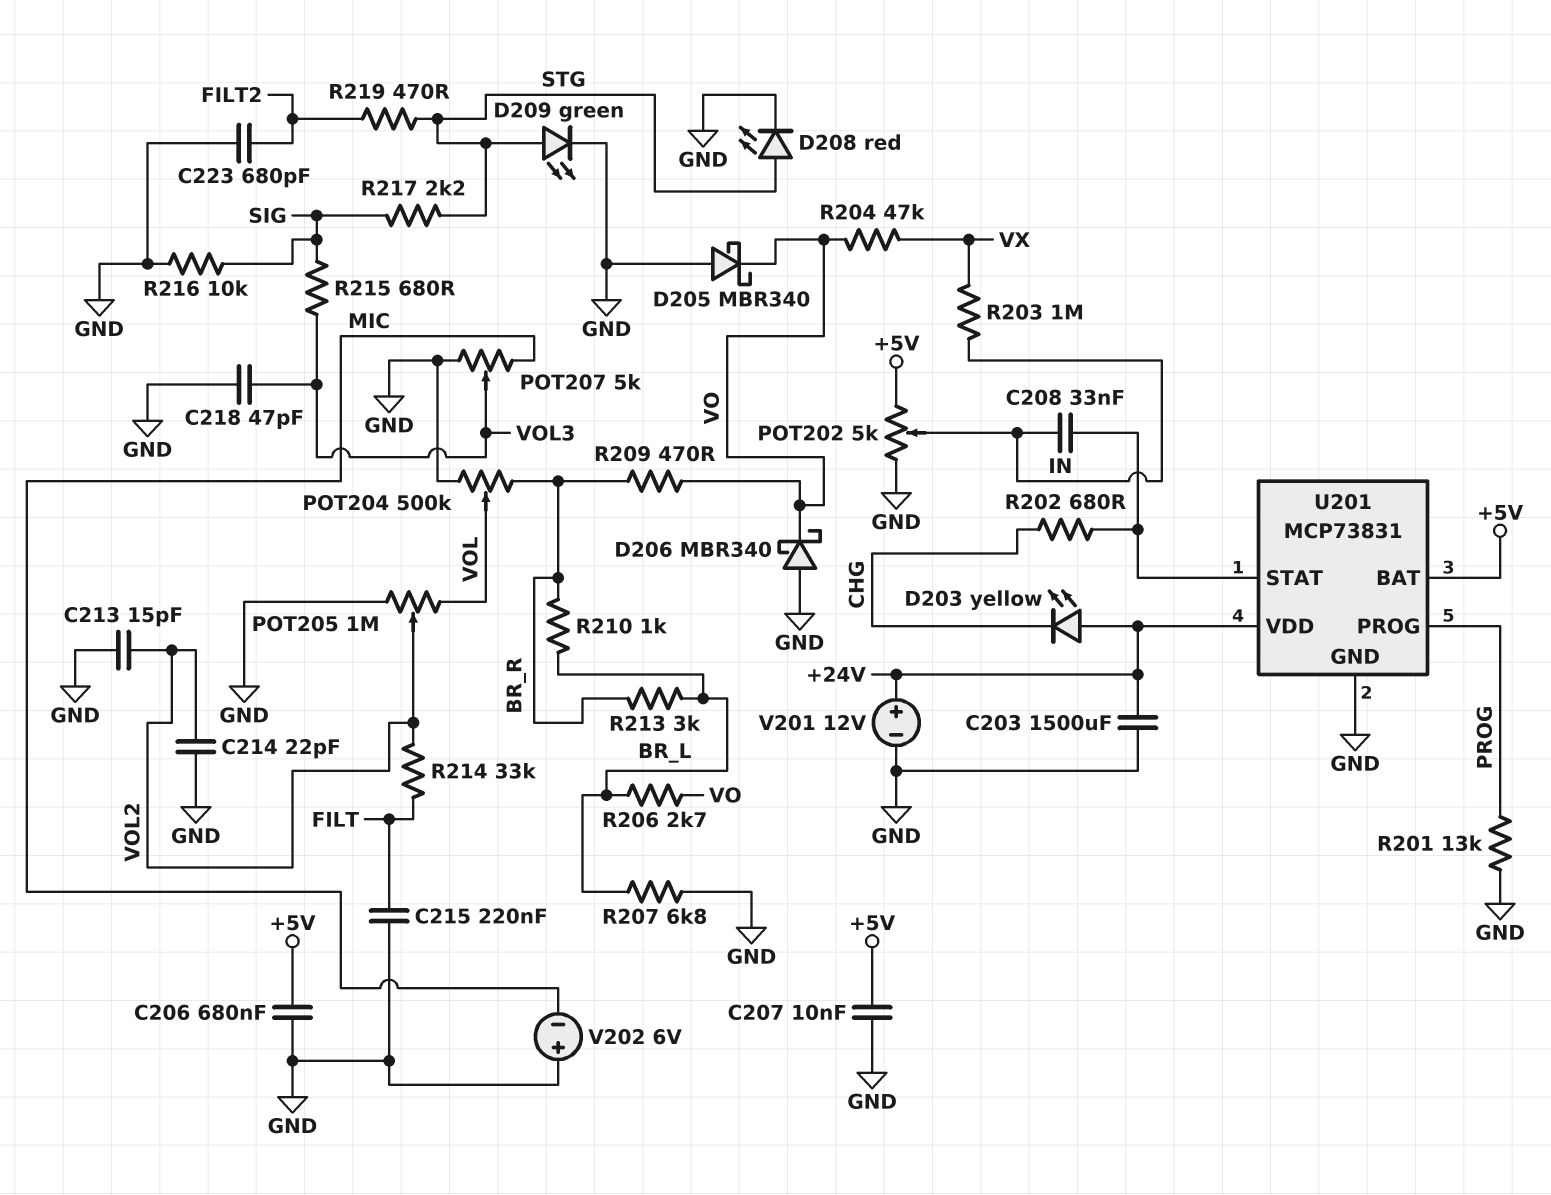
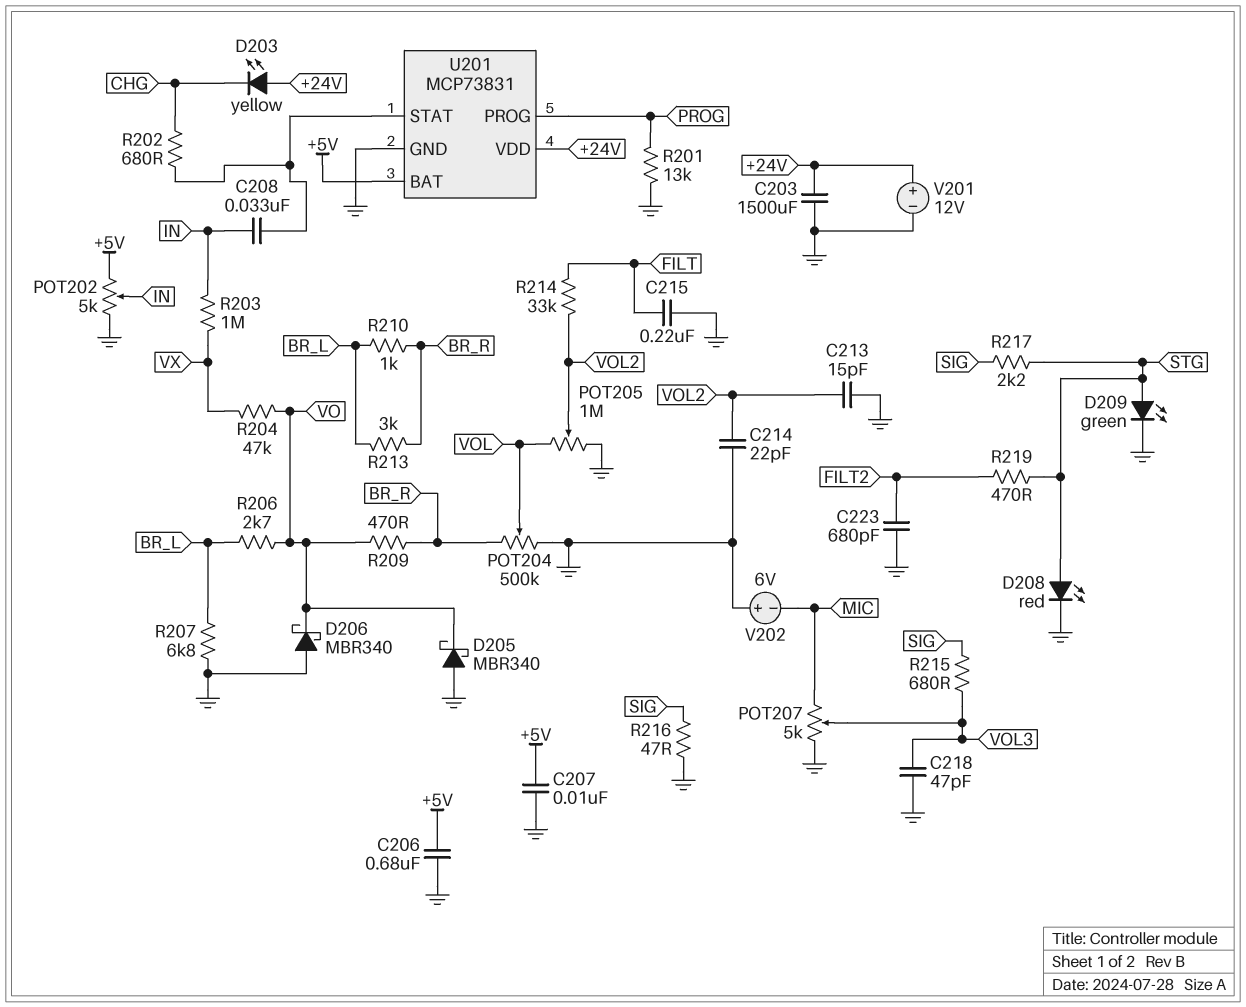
R216: 10k (GND, SIG) -> 47 (GND, SIG)

